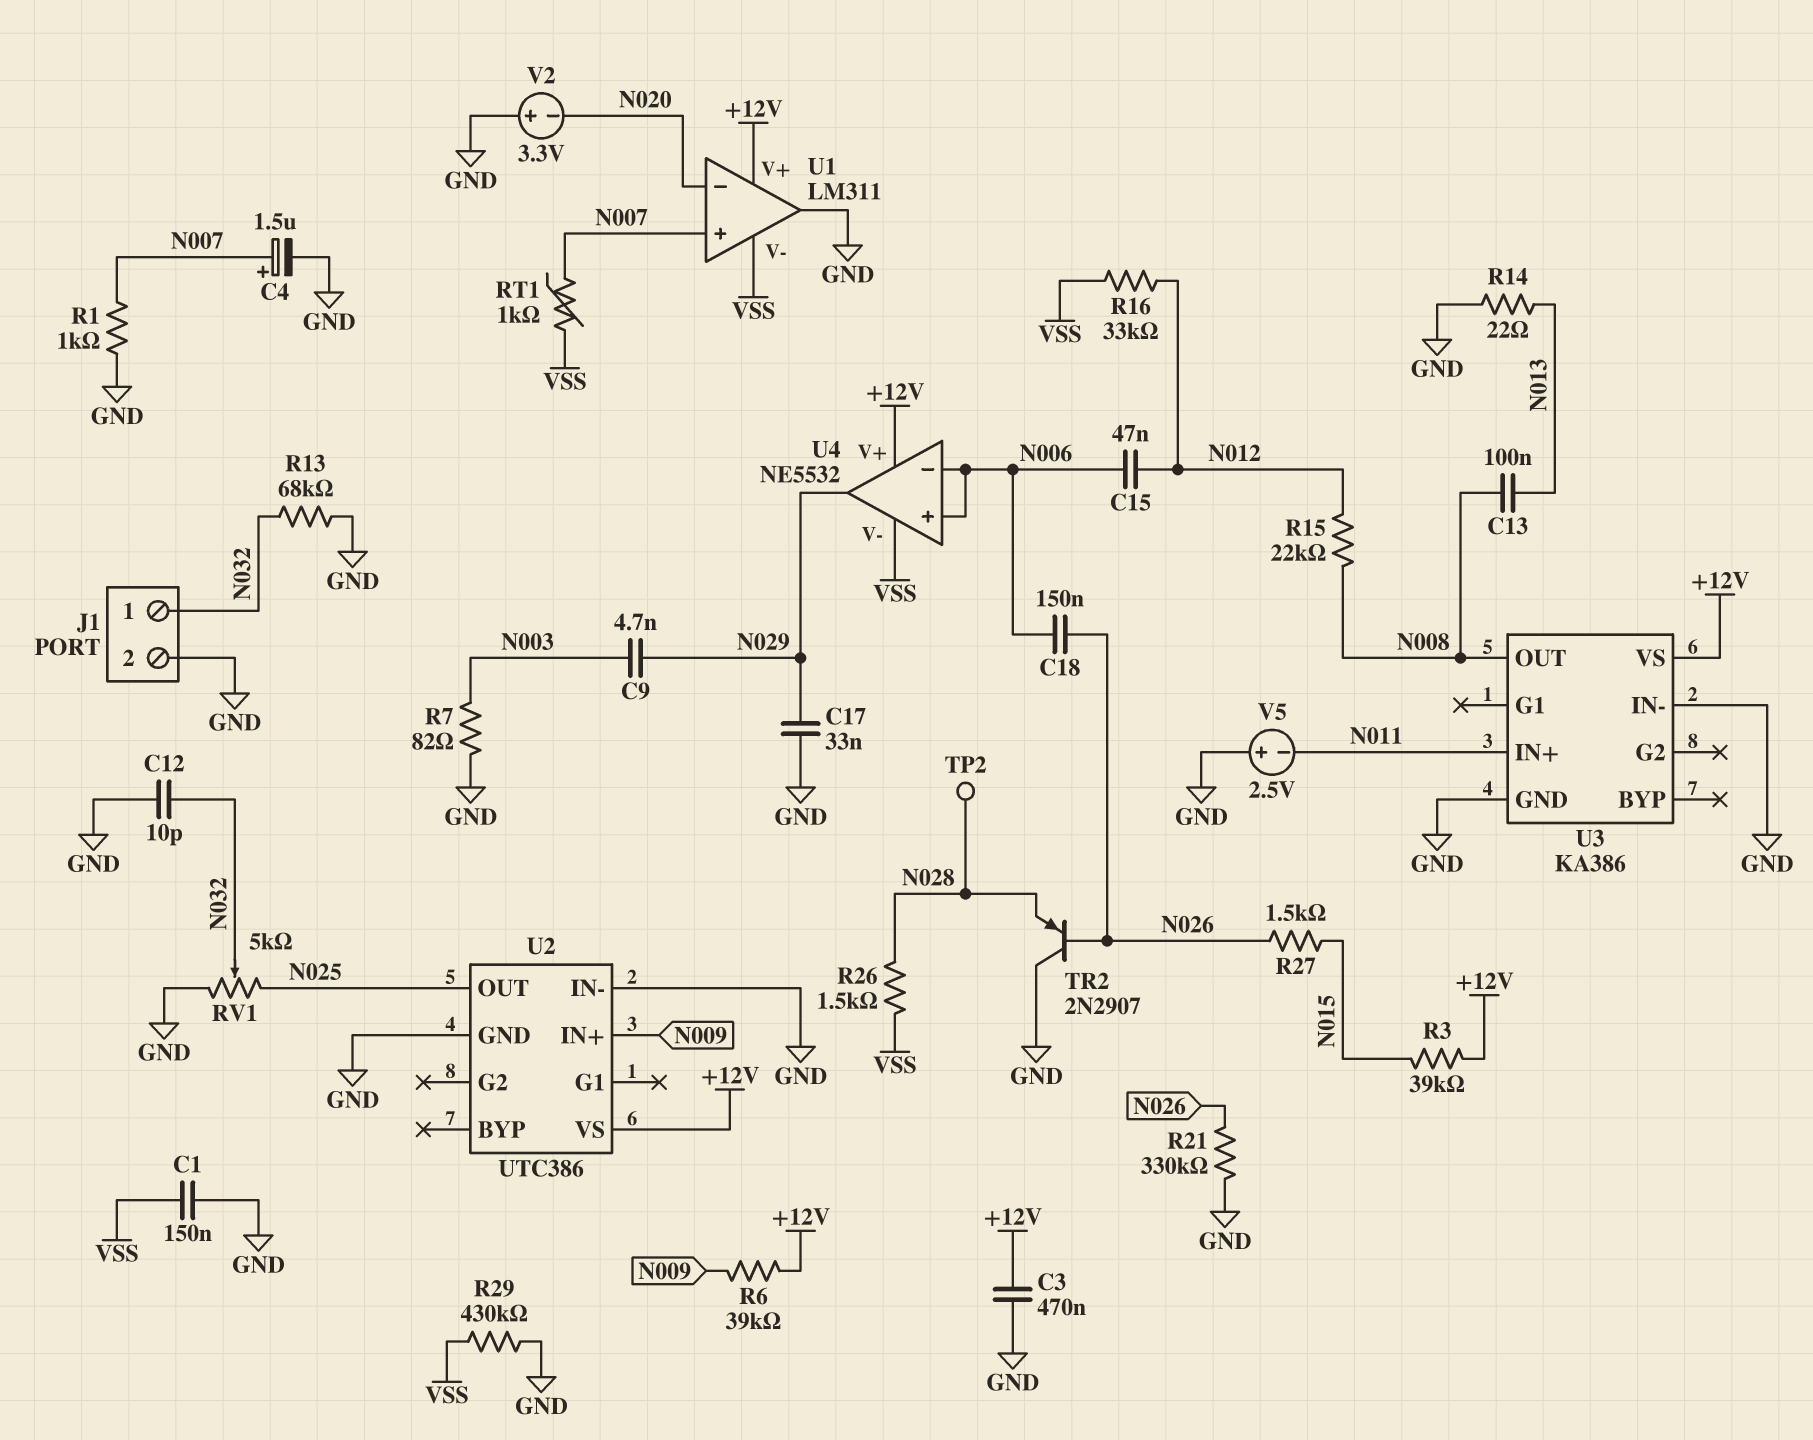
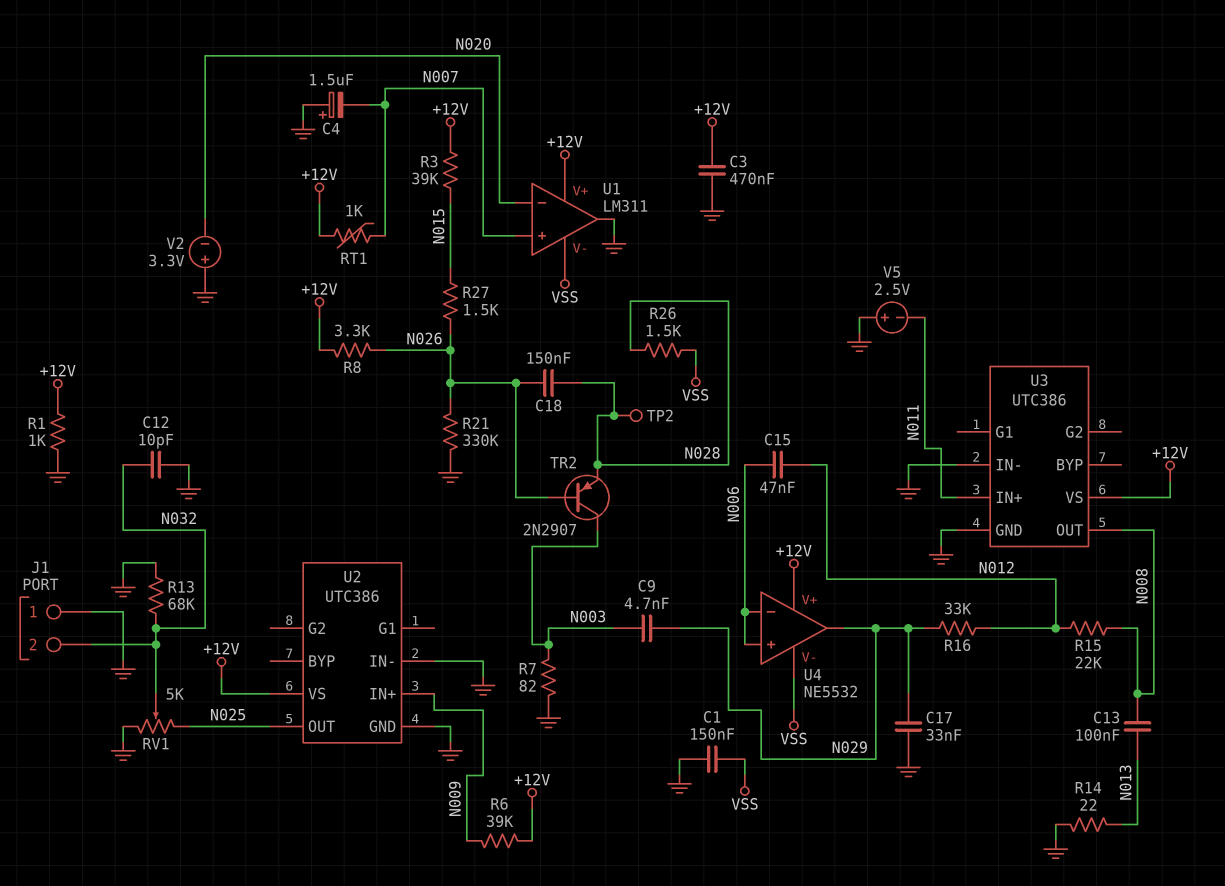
C4: 1.5uF (plus N007, minus GND) -> 1.5uF (plus GND, minus N007)
C18: 150nF (N006, N026) -> 150nF (N026, N028)
J1 pin 1: N032 -> GND
J1 pin 2: GND -> N032
R1: 1k (GND, N007) -> 1k (+12V, GND)
R8: none -> 3.3k (+12V, N026)
R16: 33k (N012, VSS) -> 33k (N012, N029)
R29: 430k (GND, VSS) -> none
RT1: 1k (N007, VSS) -> 1k (+12V, N007)
TR2: PNP 2N2907 (B N026, C GND, E N028) -> PNP 2N2907 (B N026, C N003, E N028)
U3: KA386 -> UTC386

